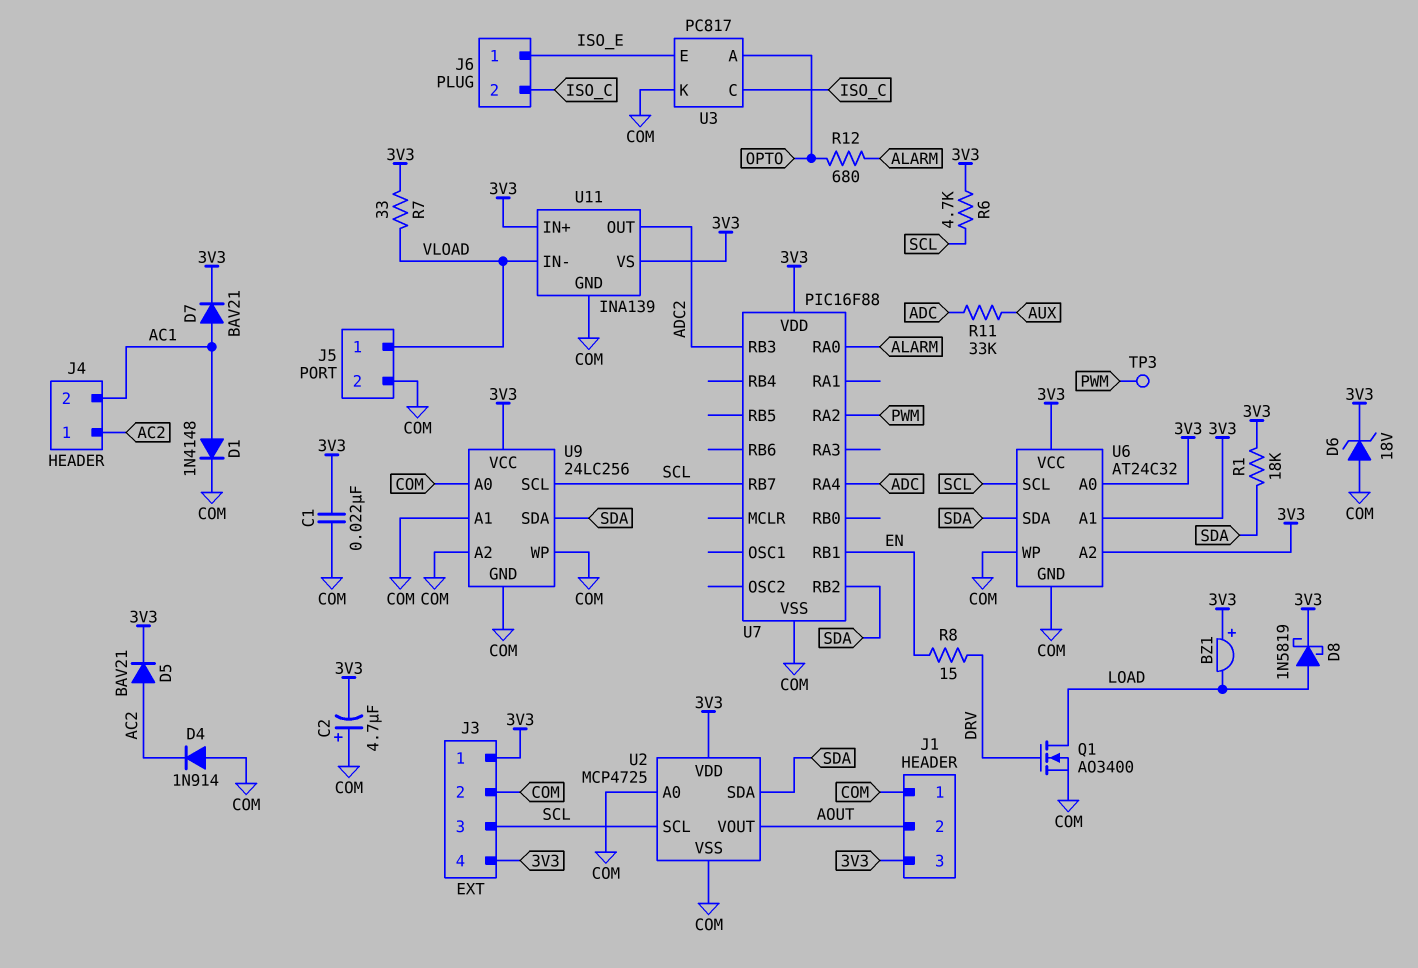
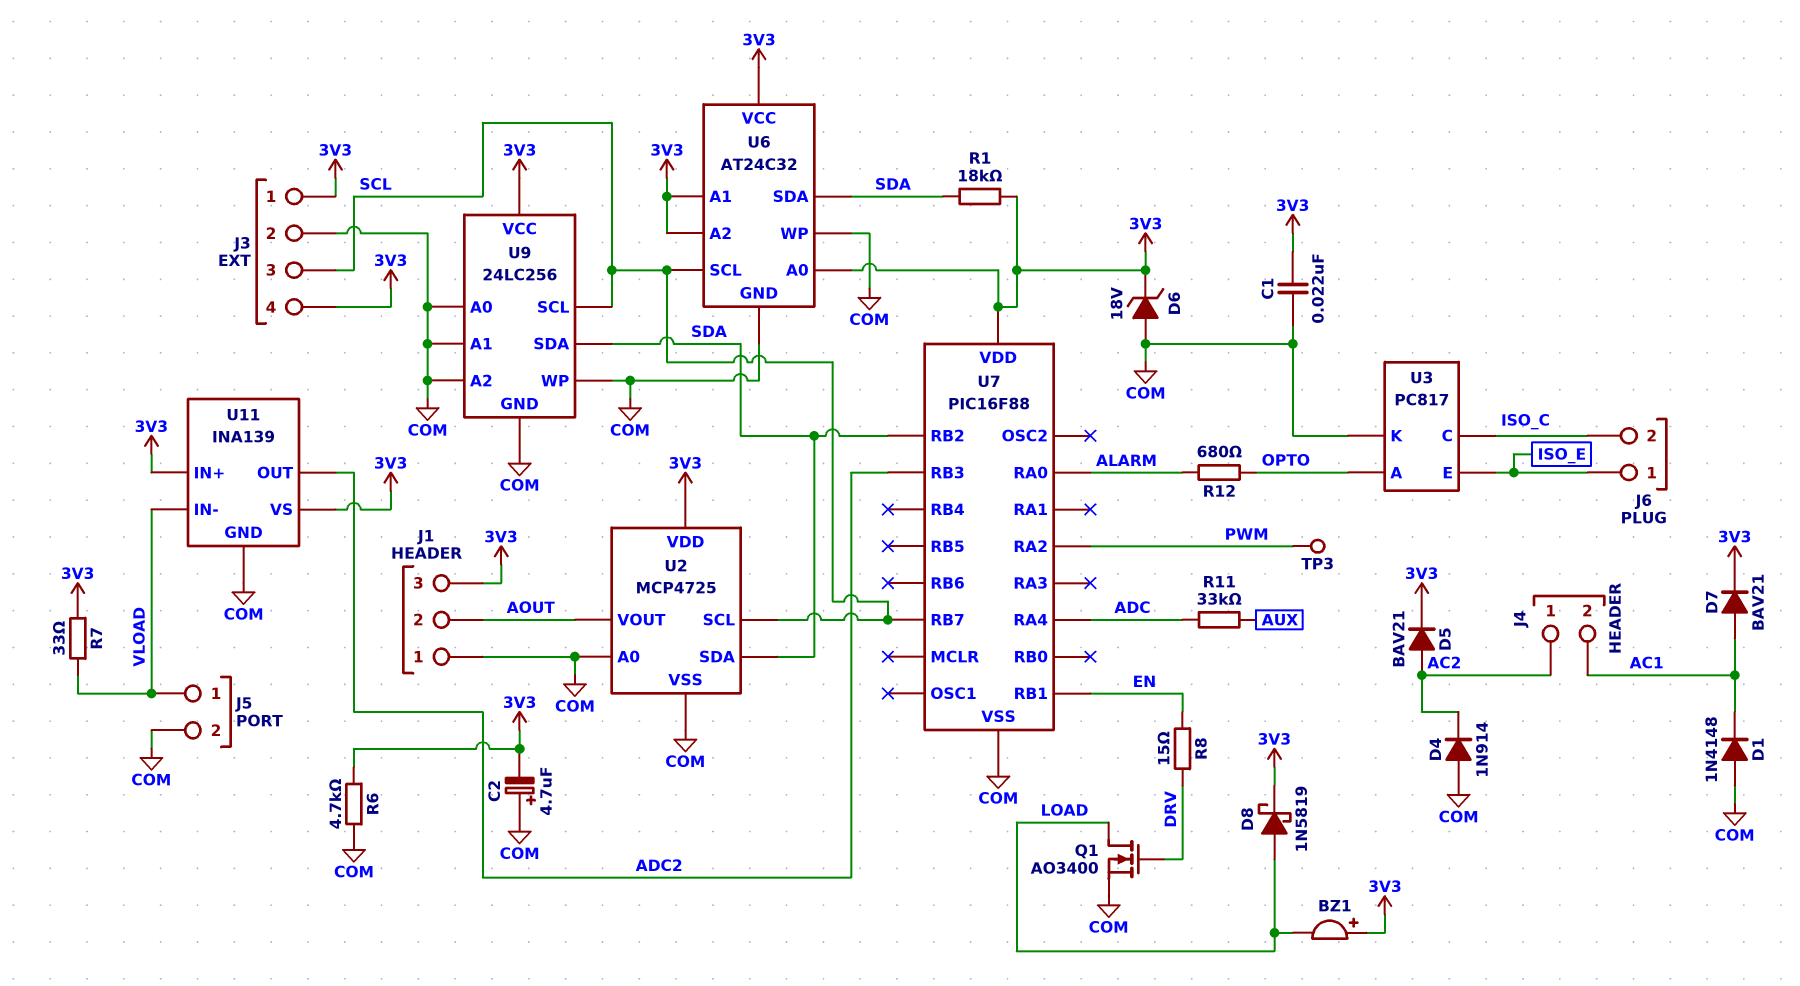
D1: diode 1N4148 (A AC1, K COM) -> diode 1N4148 (A COM, K AC1)
R6: 4.7k (3V3, SCL) -> 4.7k (3V3, COM)

